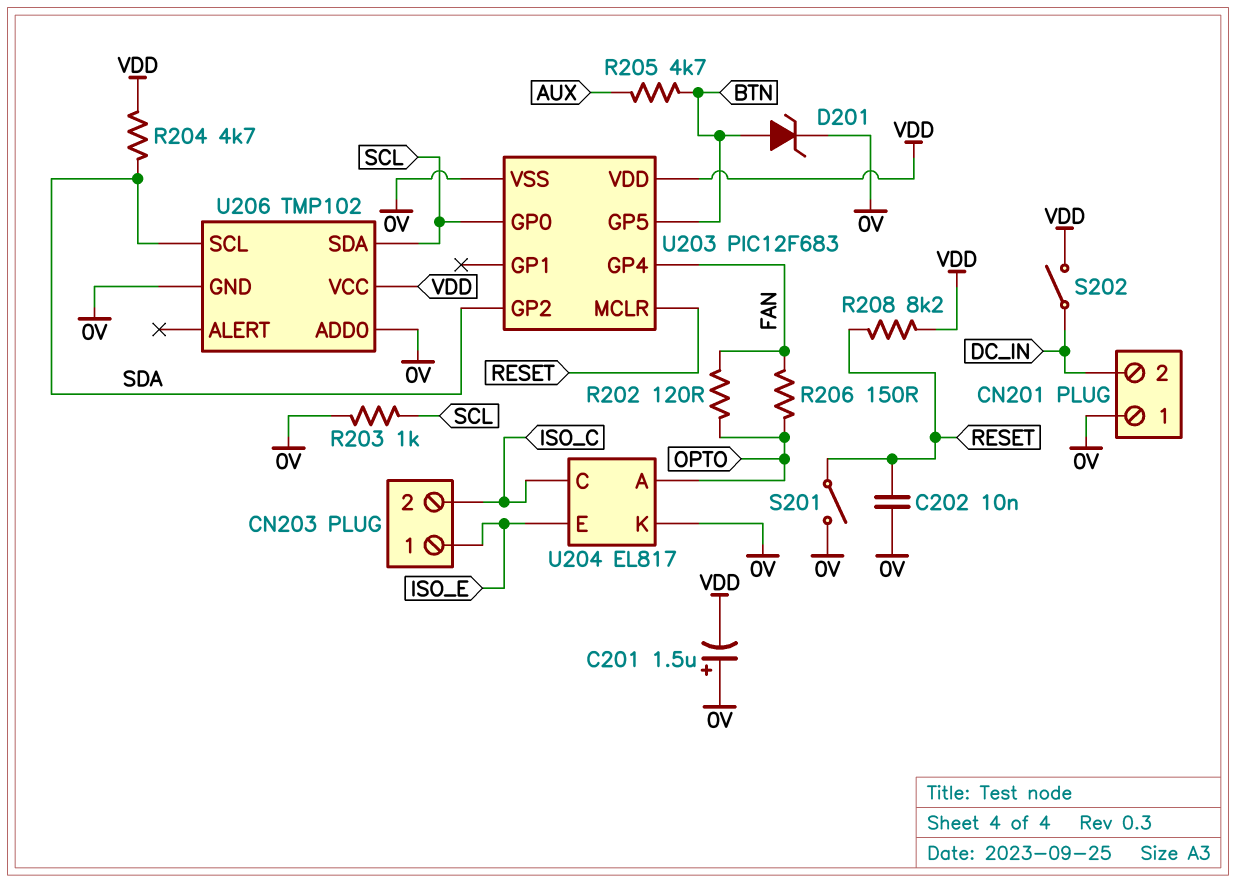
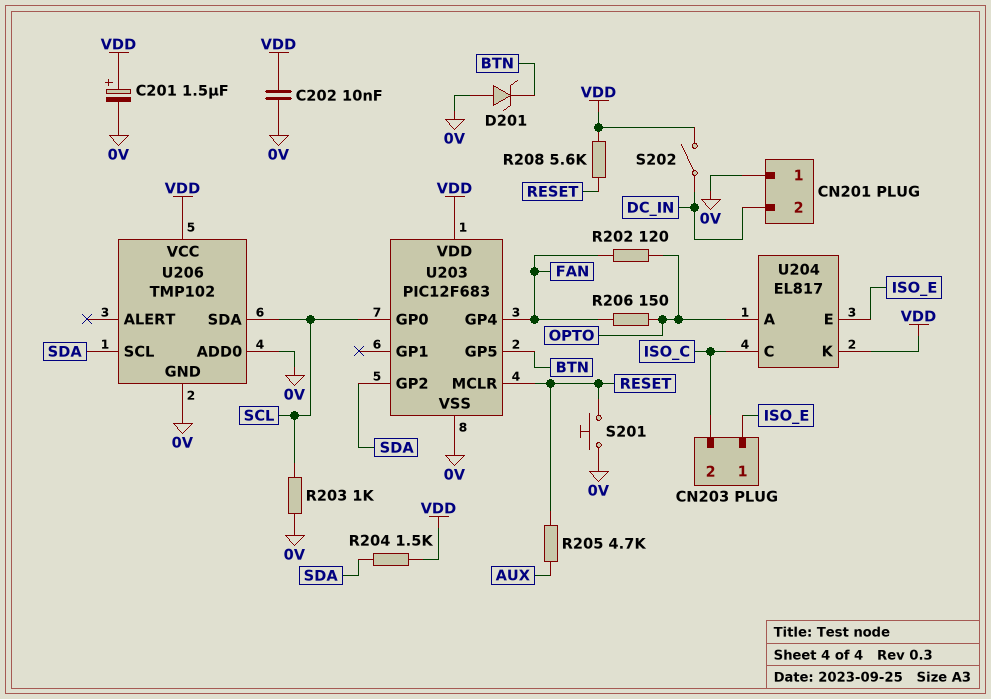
C201: 1.5uF (plus 0V, minus VDD) -> 1.5uF (plus VDD, minus 0V)
C202: 10nF (0V, RESET) -> 10nF (0V, VDD)
D201: zener (A BTN, K 0V) -> zener (A 0V, K BTN)
R204: 4.7k (SDA, VDD) -> 1.5k (SDA, VDD)
R205: 4.7k (AUX, BTN) -> 4.7k (AUX, RESET)
R208: 8.2k (RESET, VDD) -> 5.6k (RESET, VDD)
S201: switch (0V, RESET) -> button (0V, RESET)
U204 pin K: 0V -> VDD

